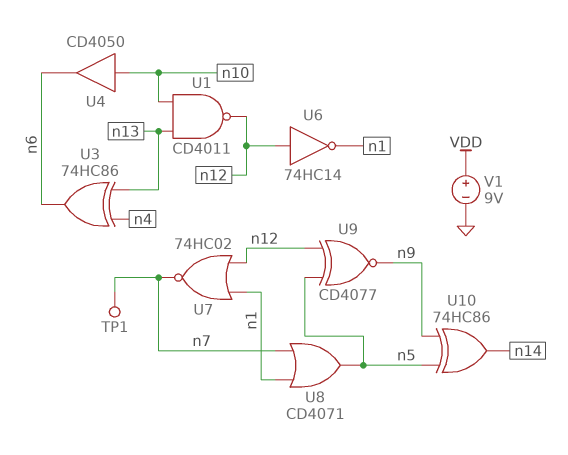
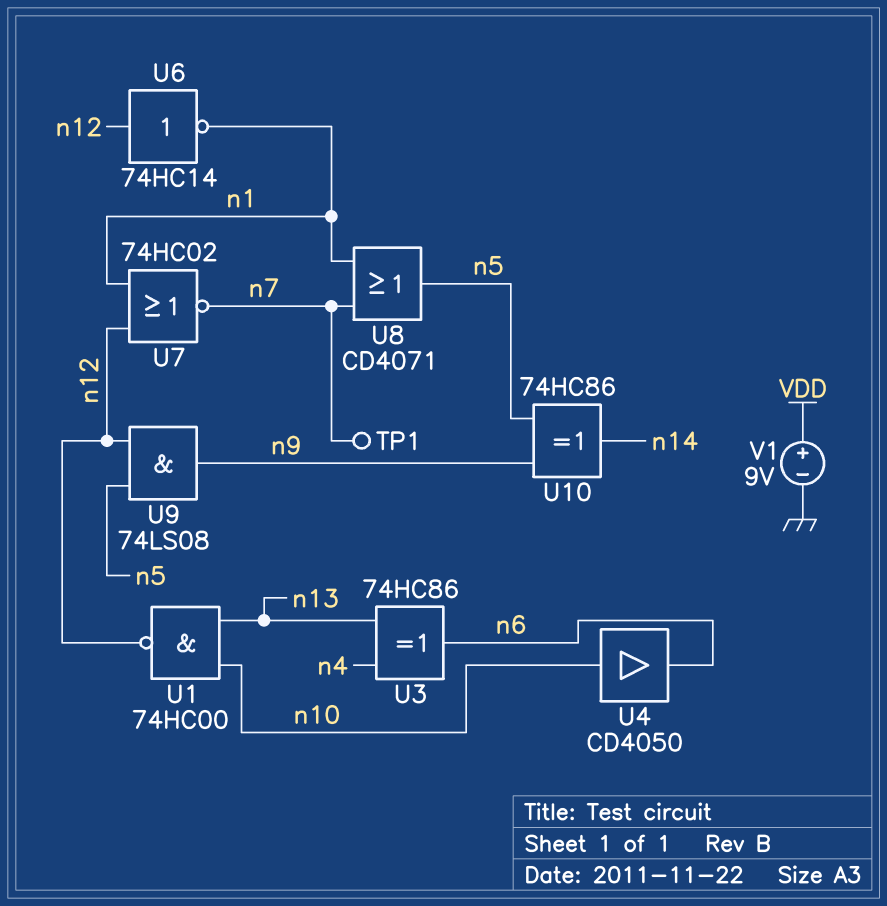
U1: NAND CD4011 (in n10, in n13, out n12) -> NAND 74HC00 (in n10, in n13, out n12)
U9: XNOR CD4077 (in n5, in n12, out n9) -> AND 74LS08 (in n5, in n12, out n9)

